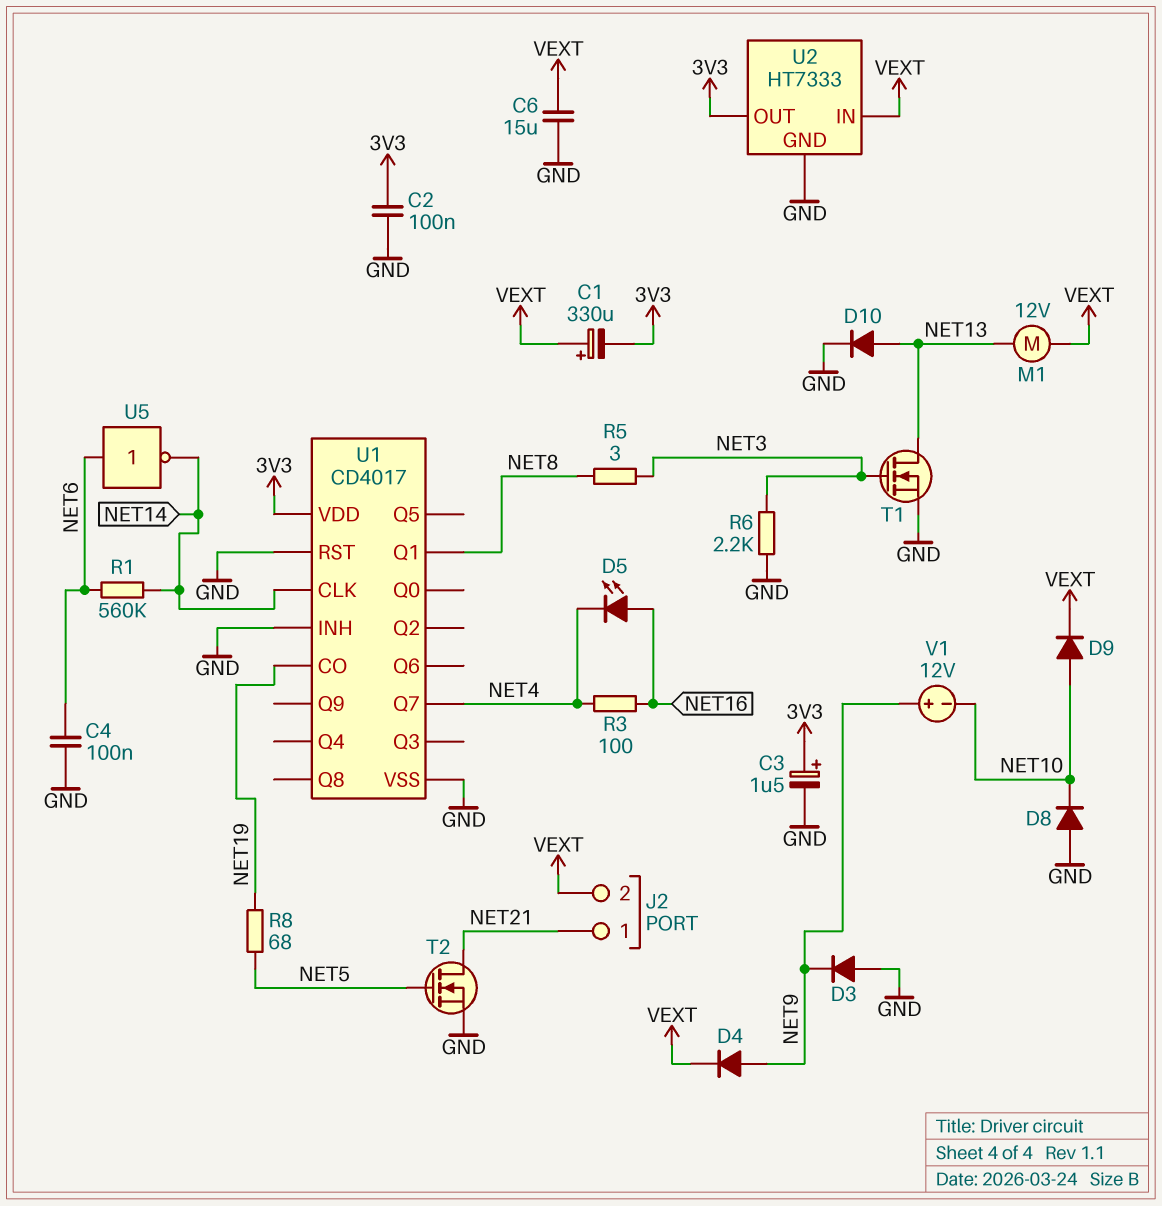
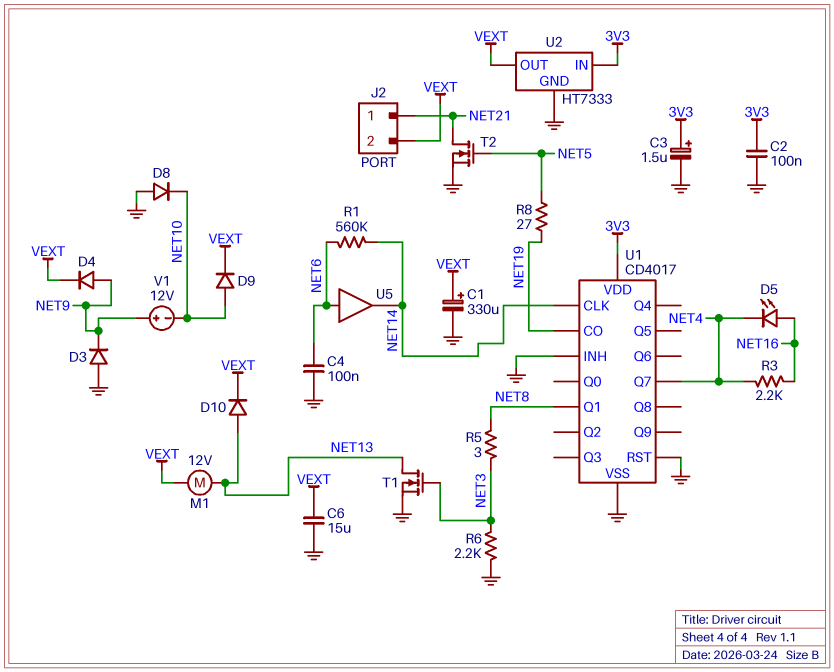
C1: 330uF (plus VEXT, minus 3V3) -> 330uF (plus VEXT, minus GND)
D10: diode (A NET13, K GND) -> diode (A NET13, K VEXT)
R3: 100 (NET4, NET16) -> 2.2k (NET4, NET16)
R8: 68 (NET5, NET19) -> 27 (NET5, NET19)
U2 pin IN: VEXT -> 3V3
U2 pin OUT: 3V3 -> VEXT
U5: NOT (in NET6, out NET14) -> buffer (in NET6, out NET14)

